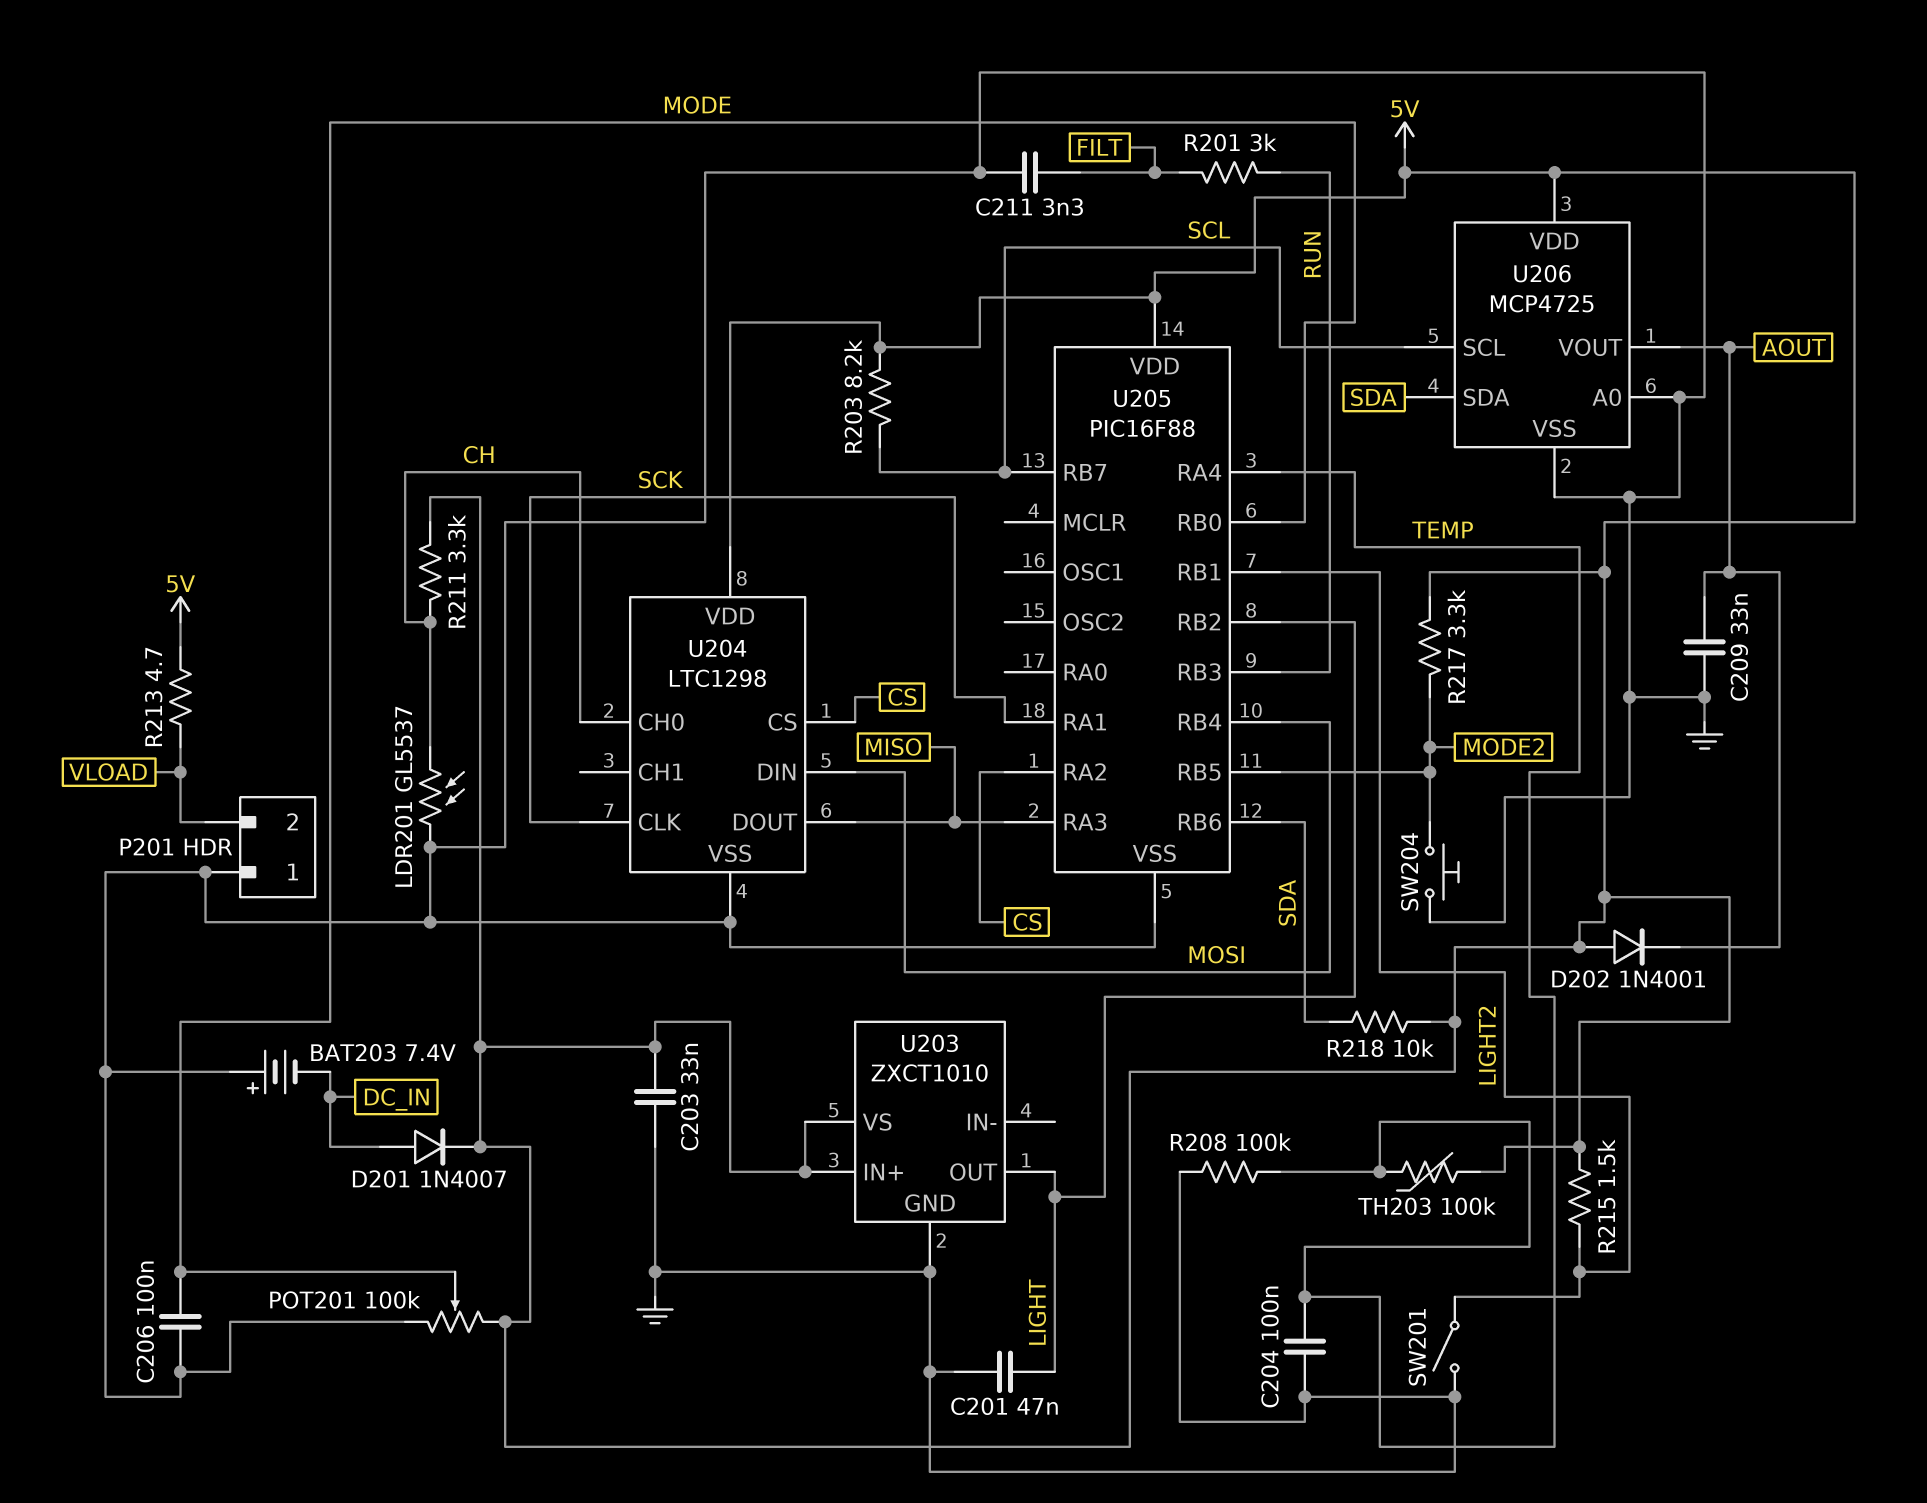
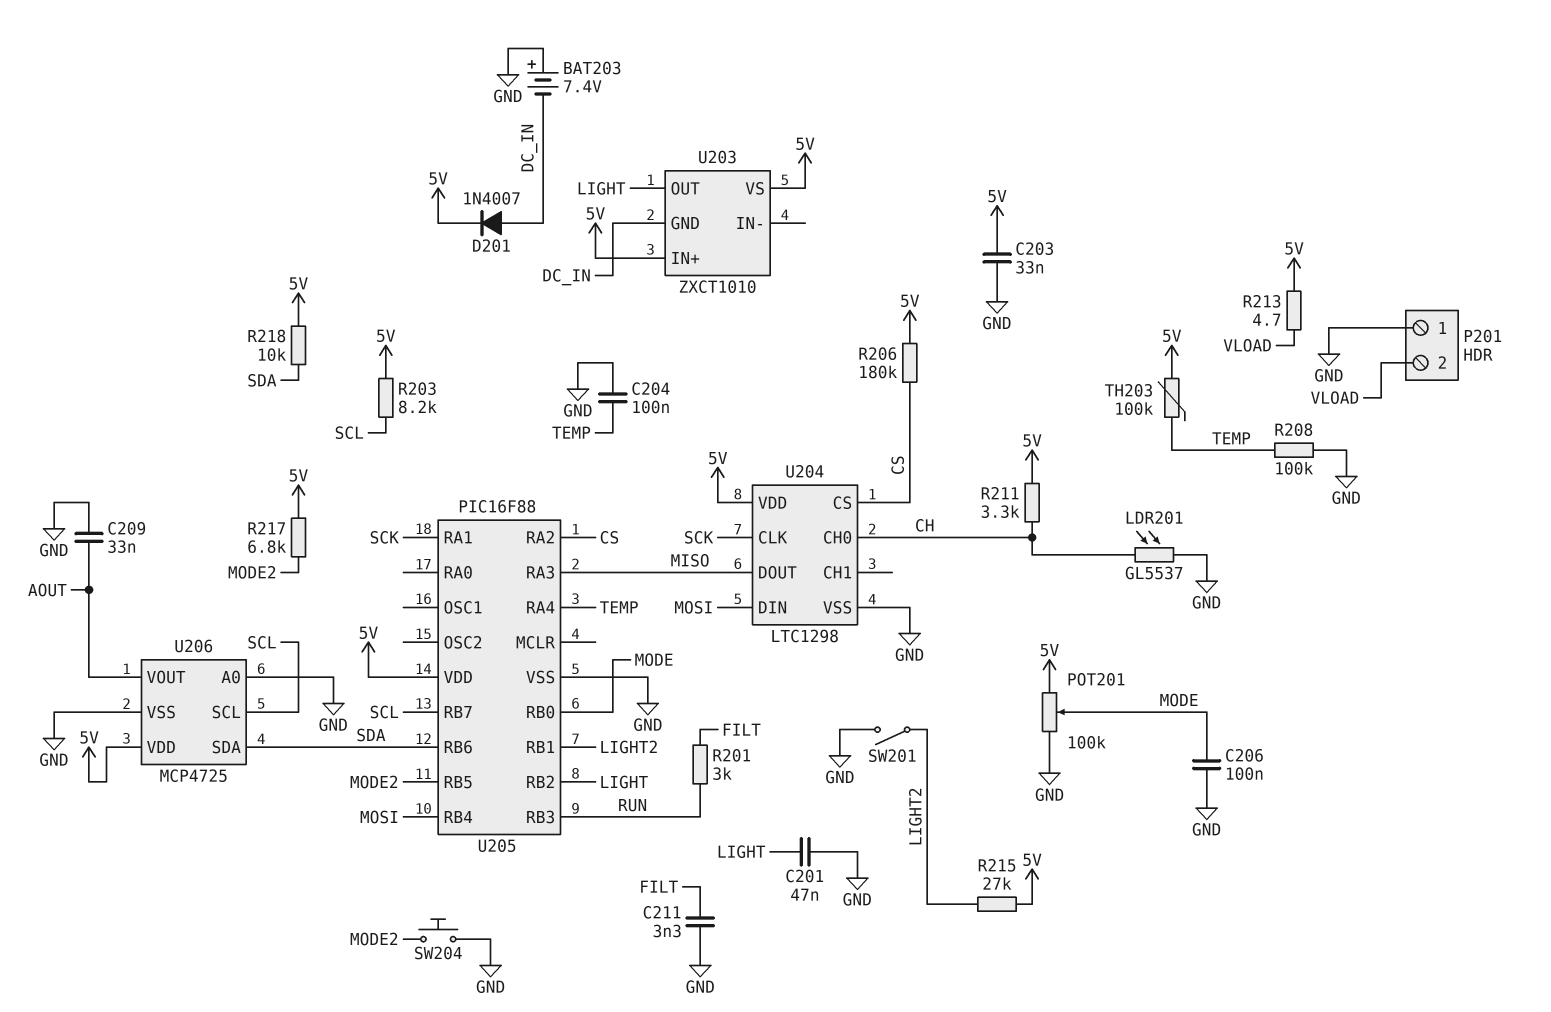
D202: diode 1N4001 (A 5V, K AOUT) -> none
R206: none -> 180k (5V, CS)
R215: 1.5k (5V, LIGHT2) -> 27k (5V, LIGHT2)
R217: 3.3k (5V, MODE2) -> 6.8k (5V, MODE2)
U203 pin GND: GND -> DC_IN

